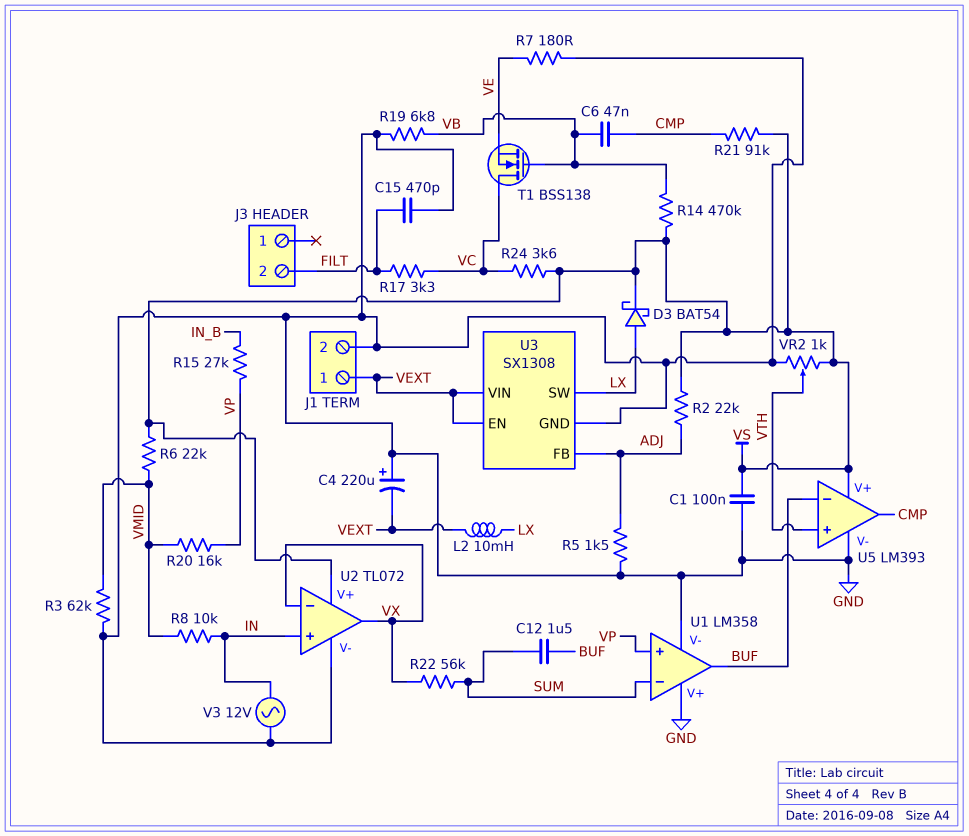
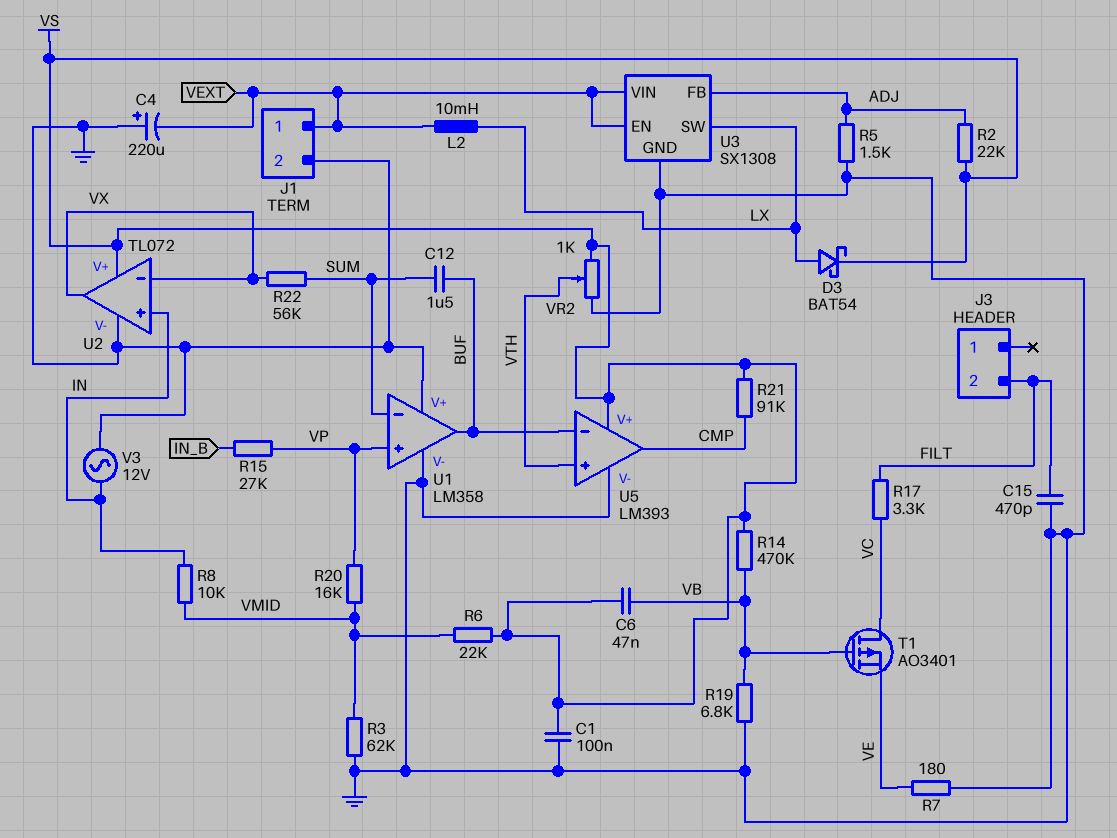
C6: 47nF (CMP, VB) -> 47nF (VB, VS)
R24: 3.6k (VC, VS) -> none
T1: NMOS BSS138 (G VB, D VC, S VE) -> PMOS AO3401 (G VB, D VC, S VE)

